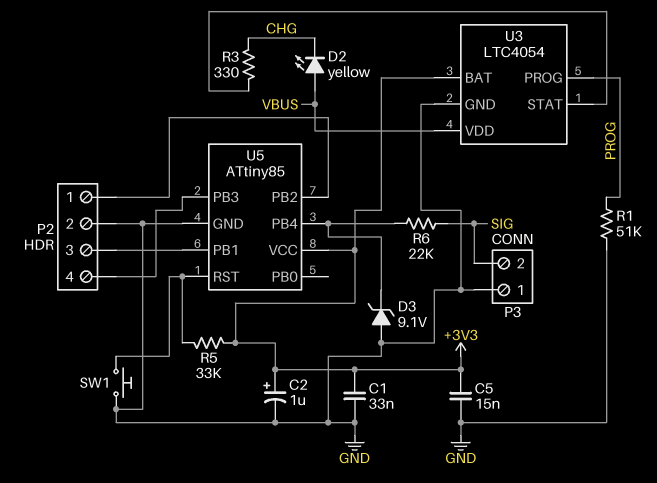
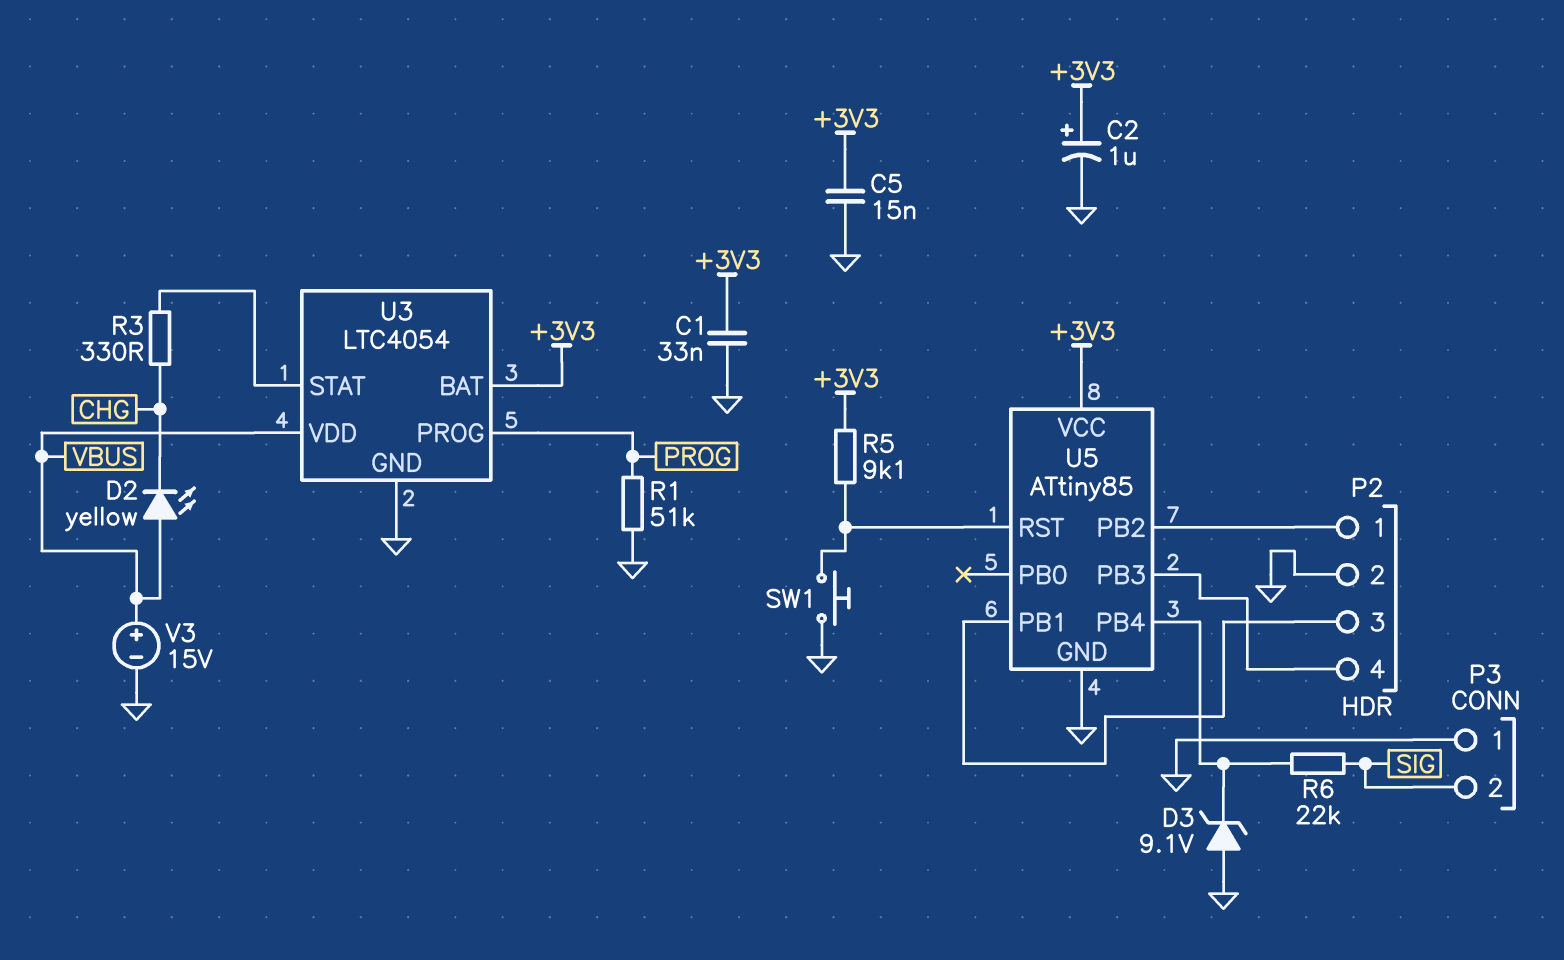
R5: 33k (+3V3, U5/RST) -> 9.1k (+3V3, U5/RST)
V3: none -> 15V (plus VBUS, minus GND)

